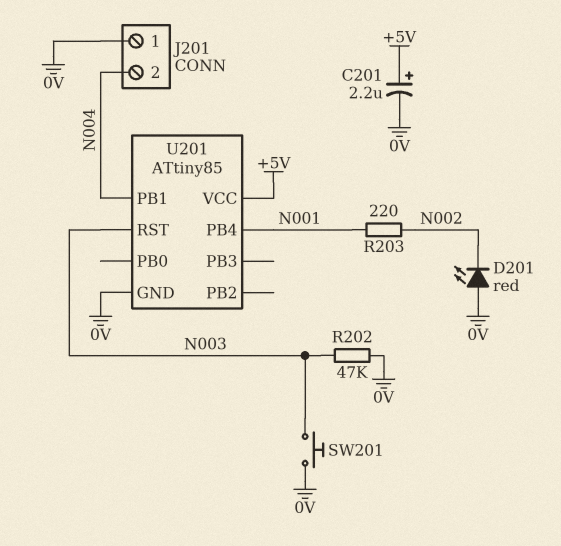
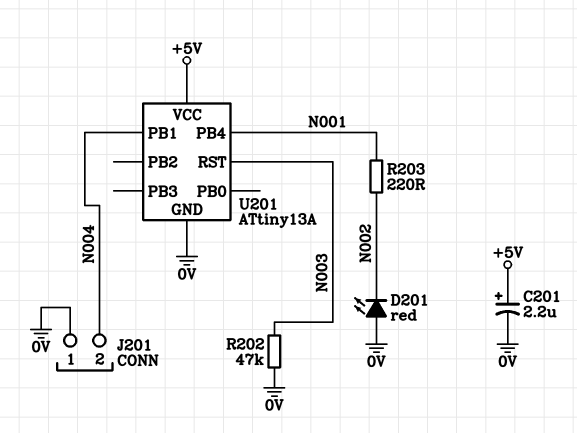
SW201: button (0V, N003) -> none
U201: ATtiny85 -> ATtiny13A

